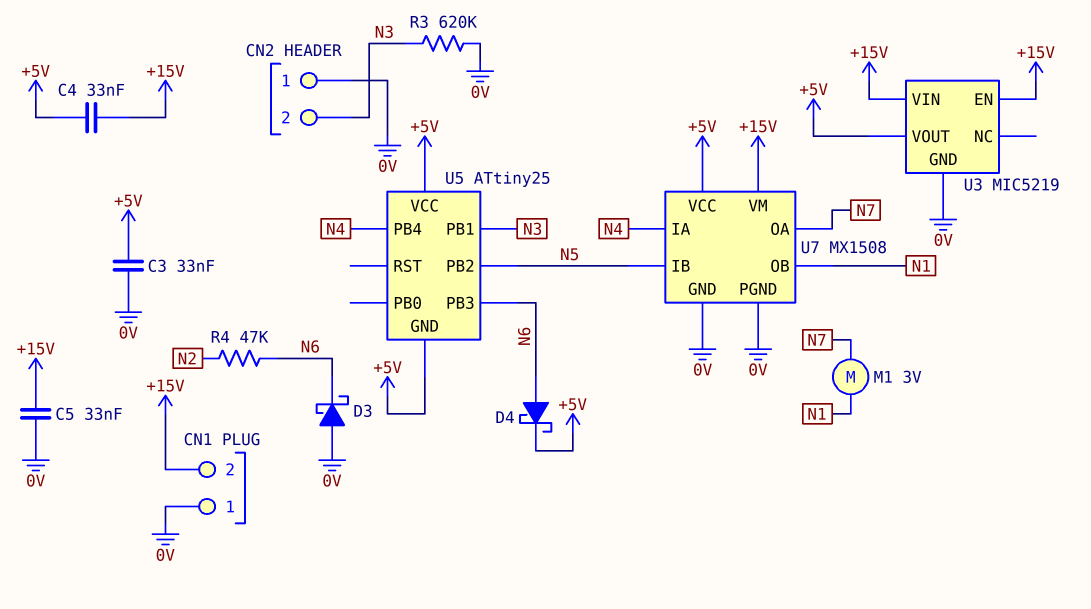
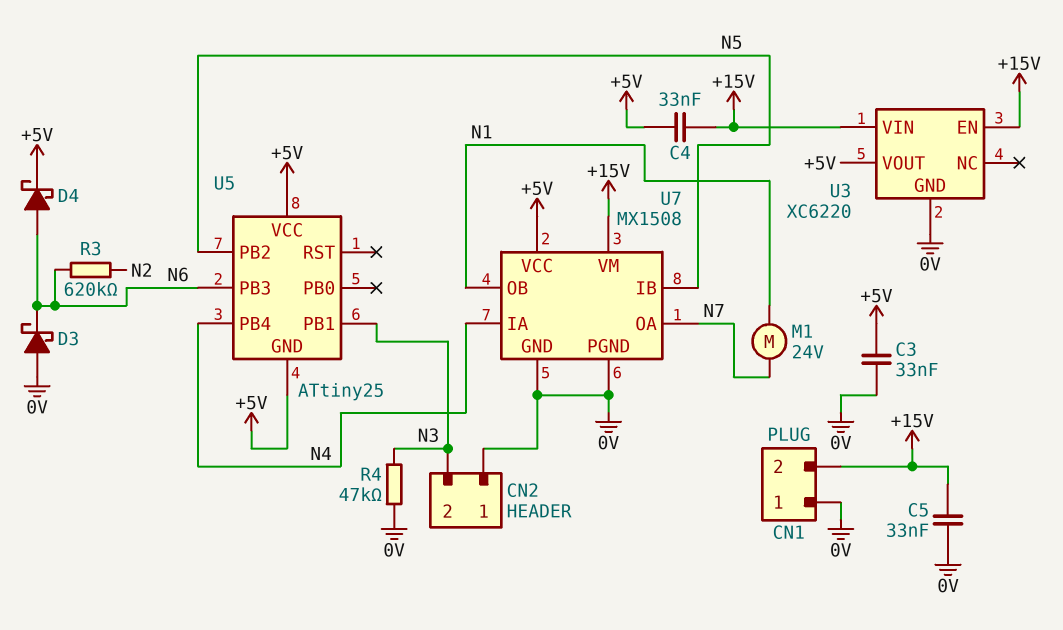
M1: motor 3V (N1, N7) -> motor 24V (N1, N7)
R3: 620k (0V, N3) -> 620k (N2, N6)
R4: 47k (N2, N6) -> 47k (0V, N3)
U3: MIC5219 -> XC6220

